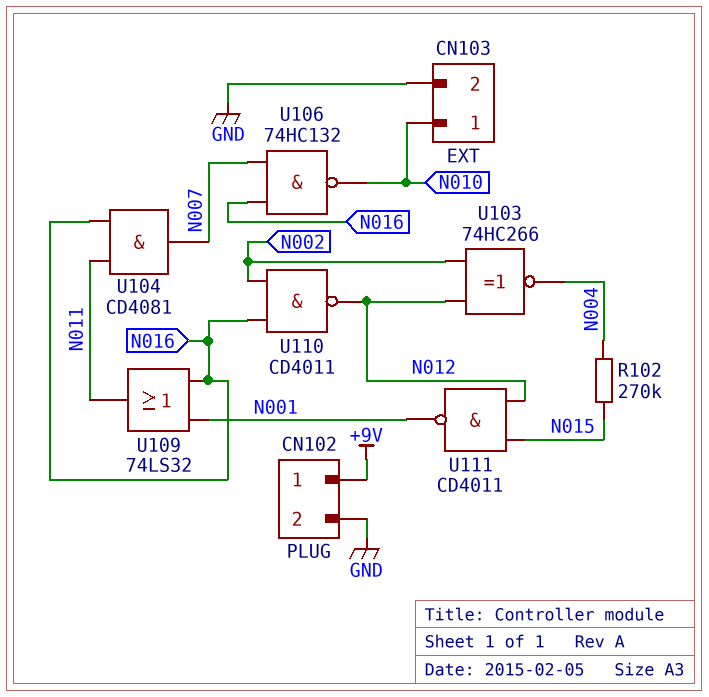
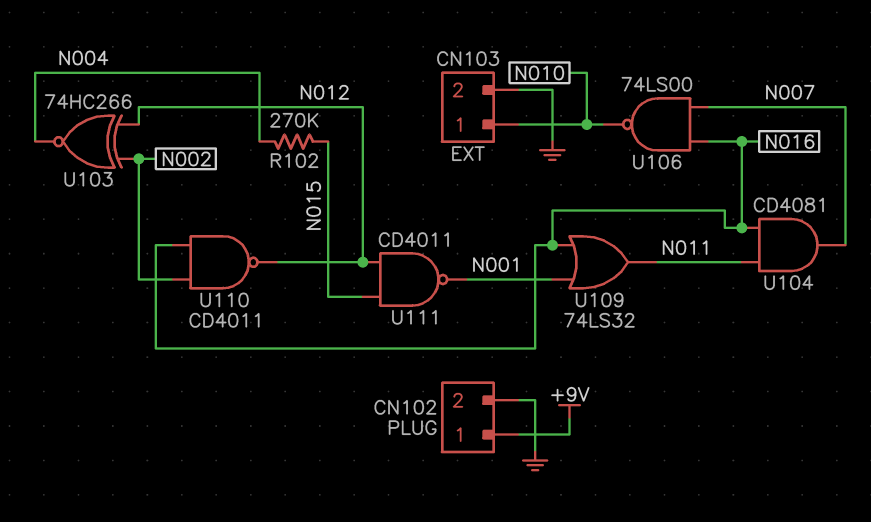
U106: NAND 74HC132 (in N007, in N016, out N010) -> NAND 74LS00 (in N007, in N016, out N010)

